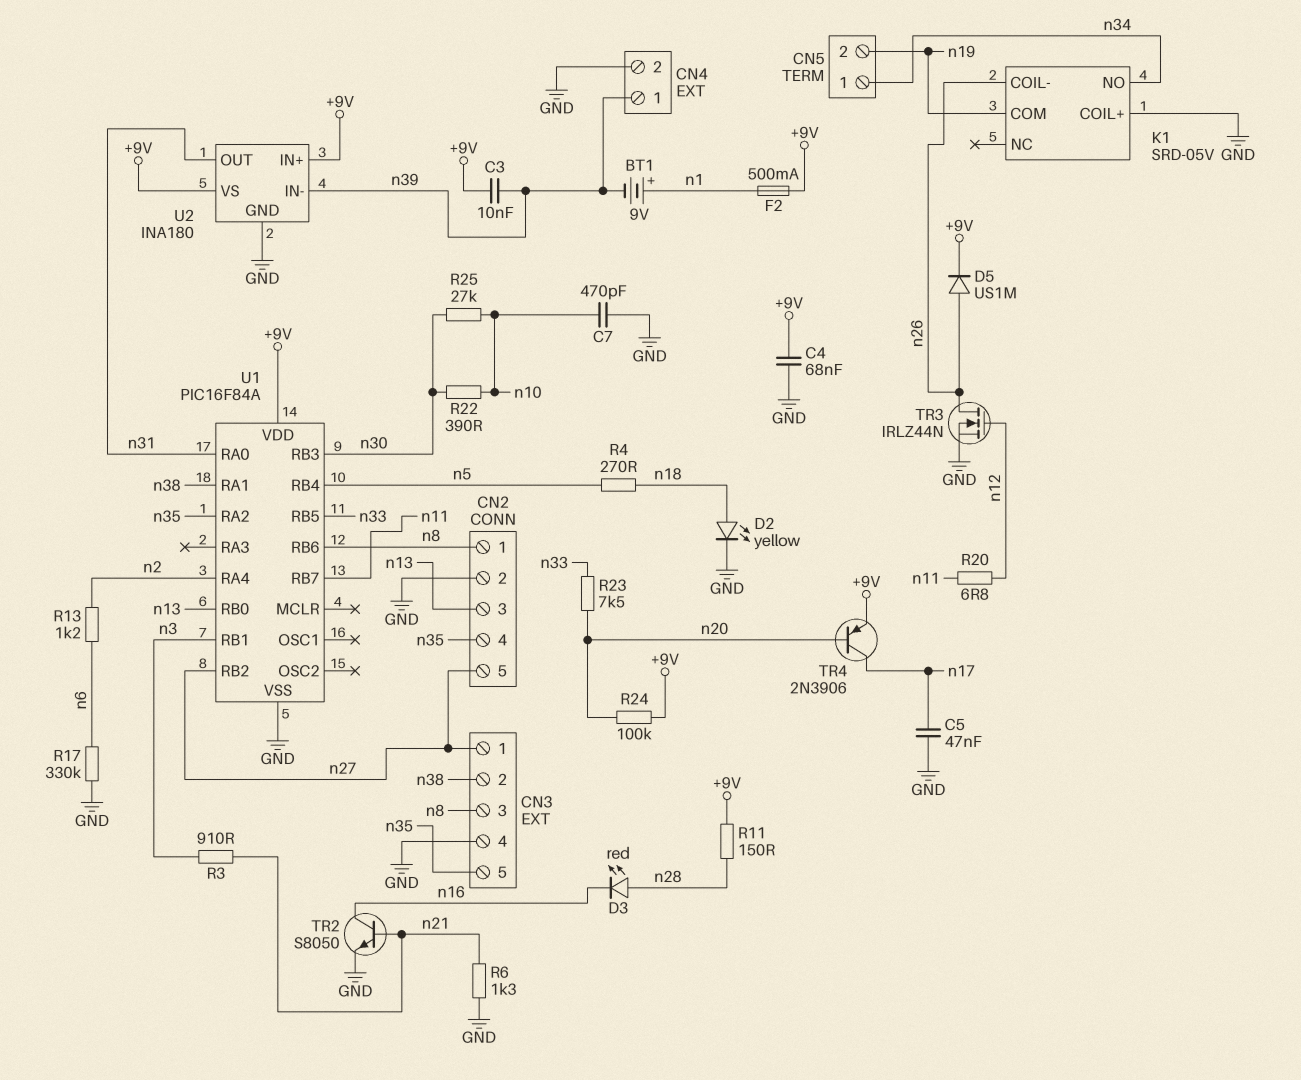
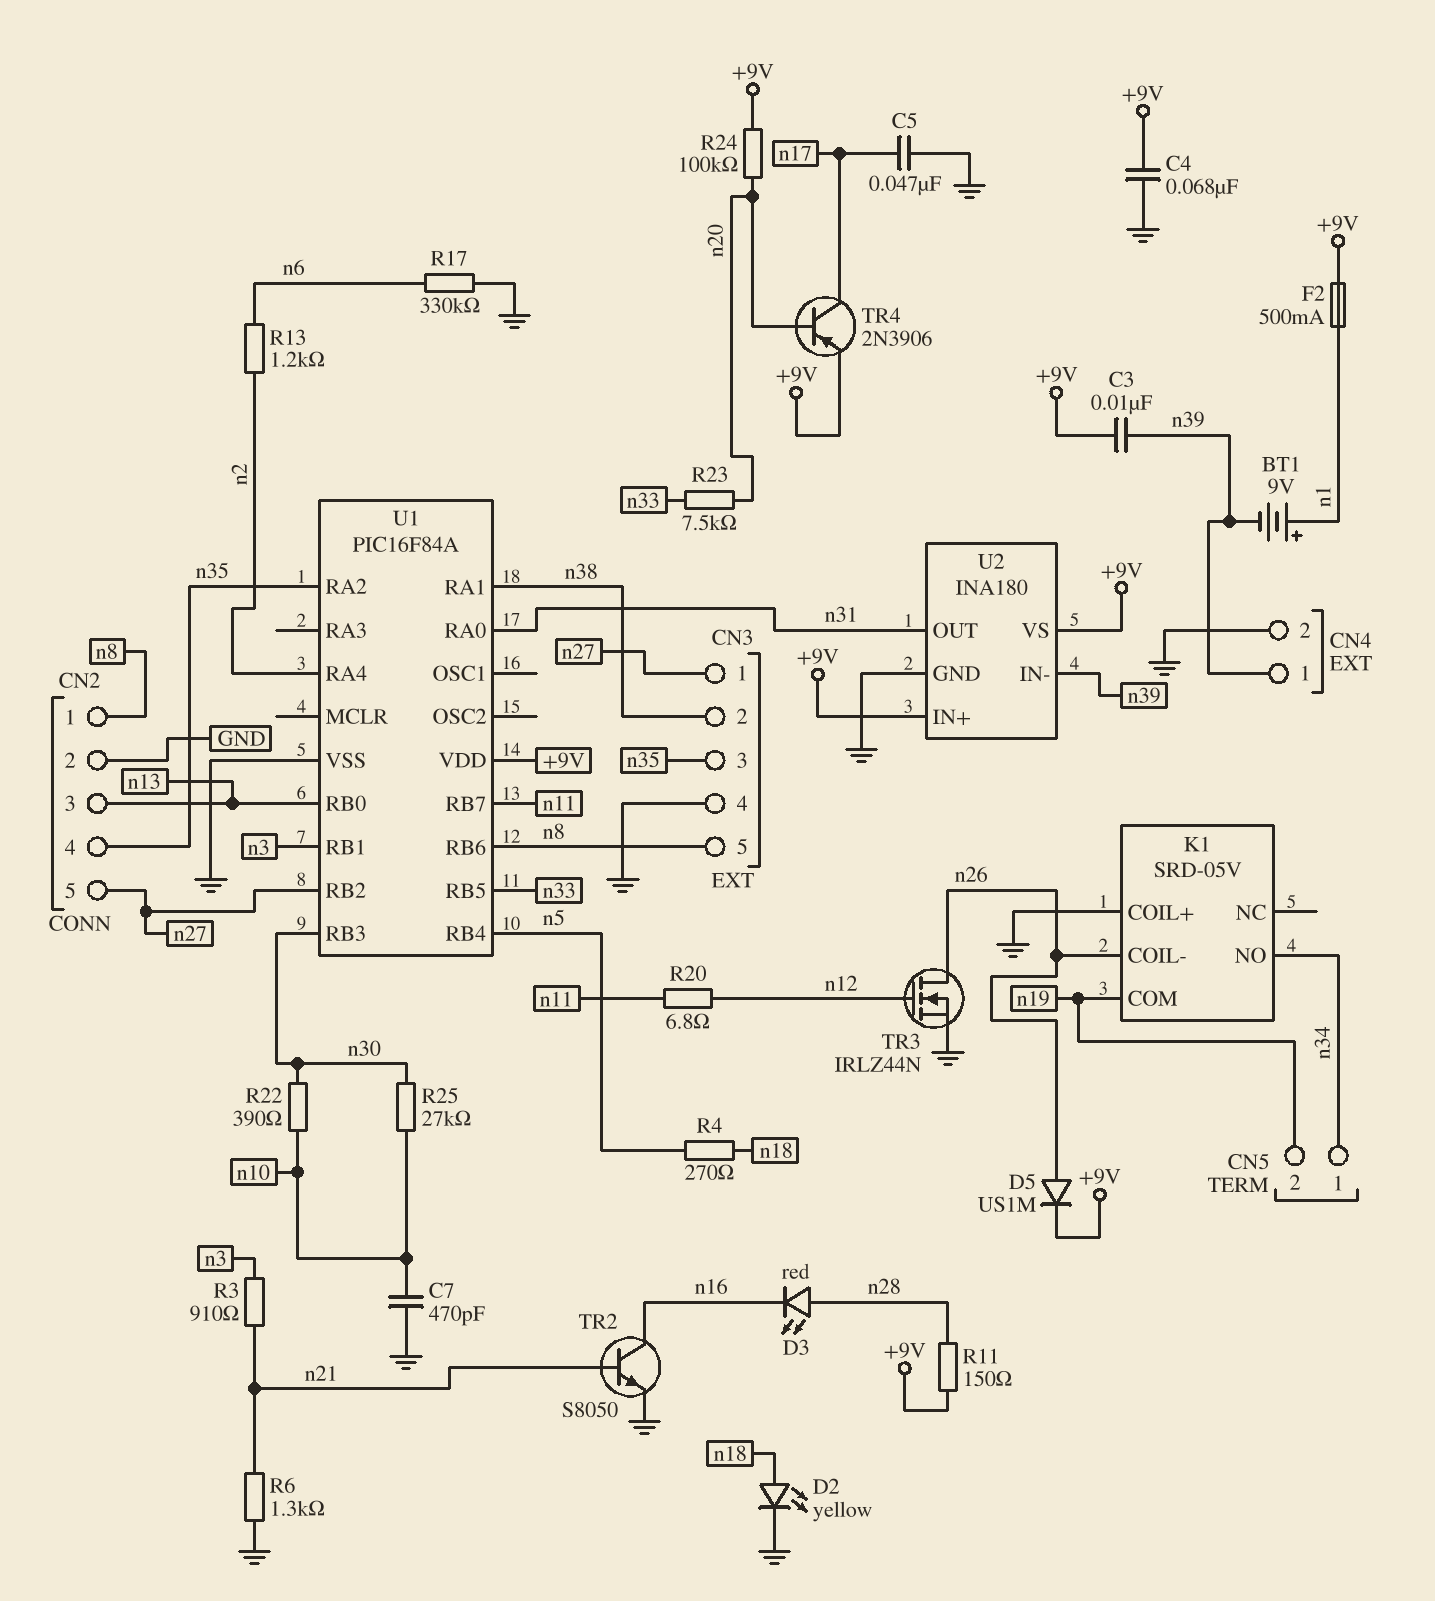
CN3 pin 3: n8 -> n35
CN3 pin 5: n35 -> n8

